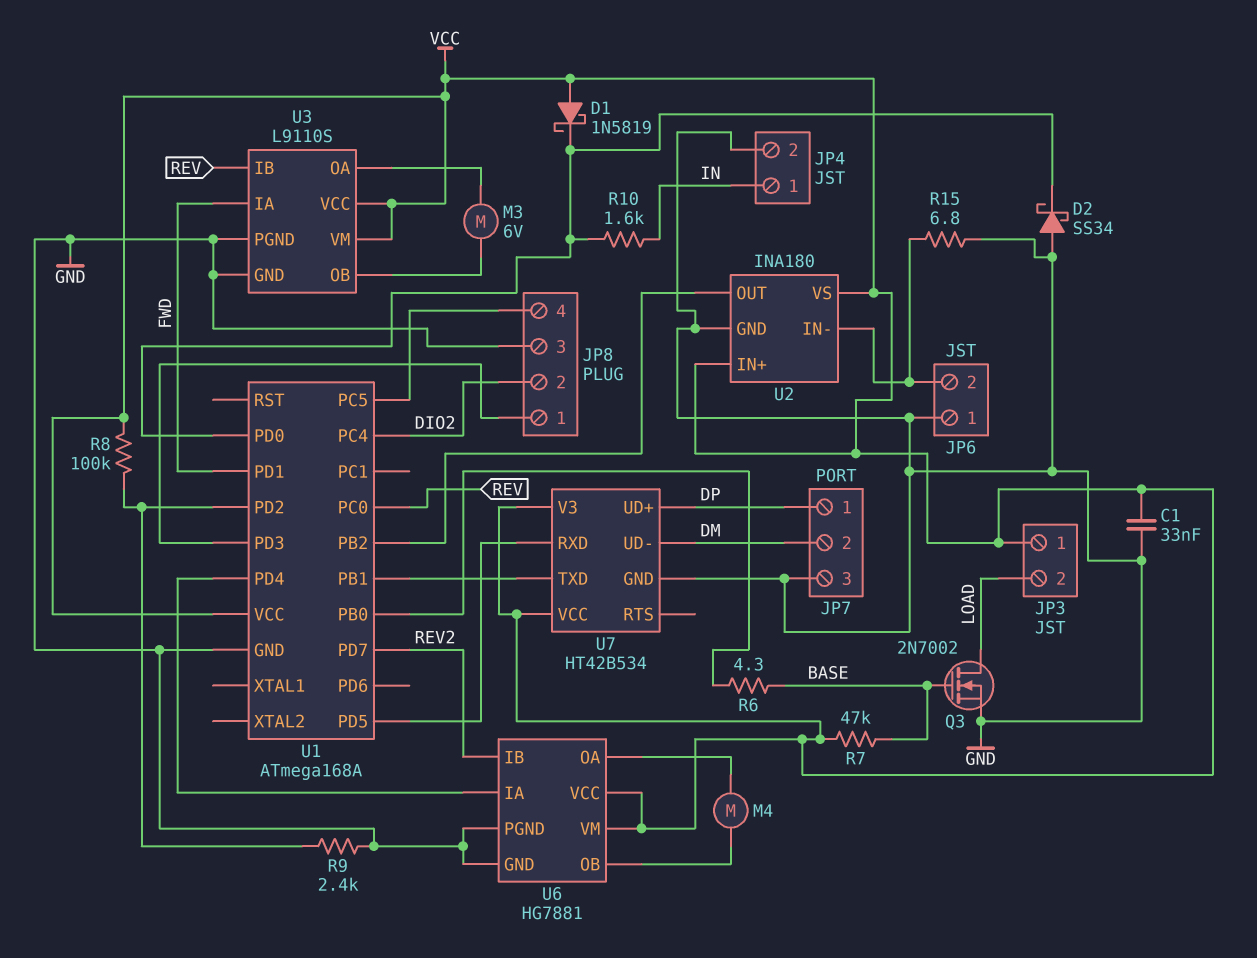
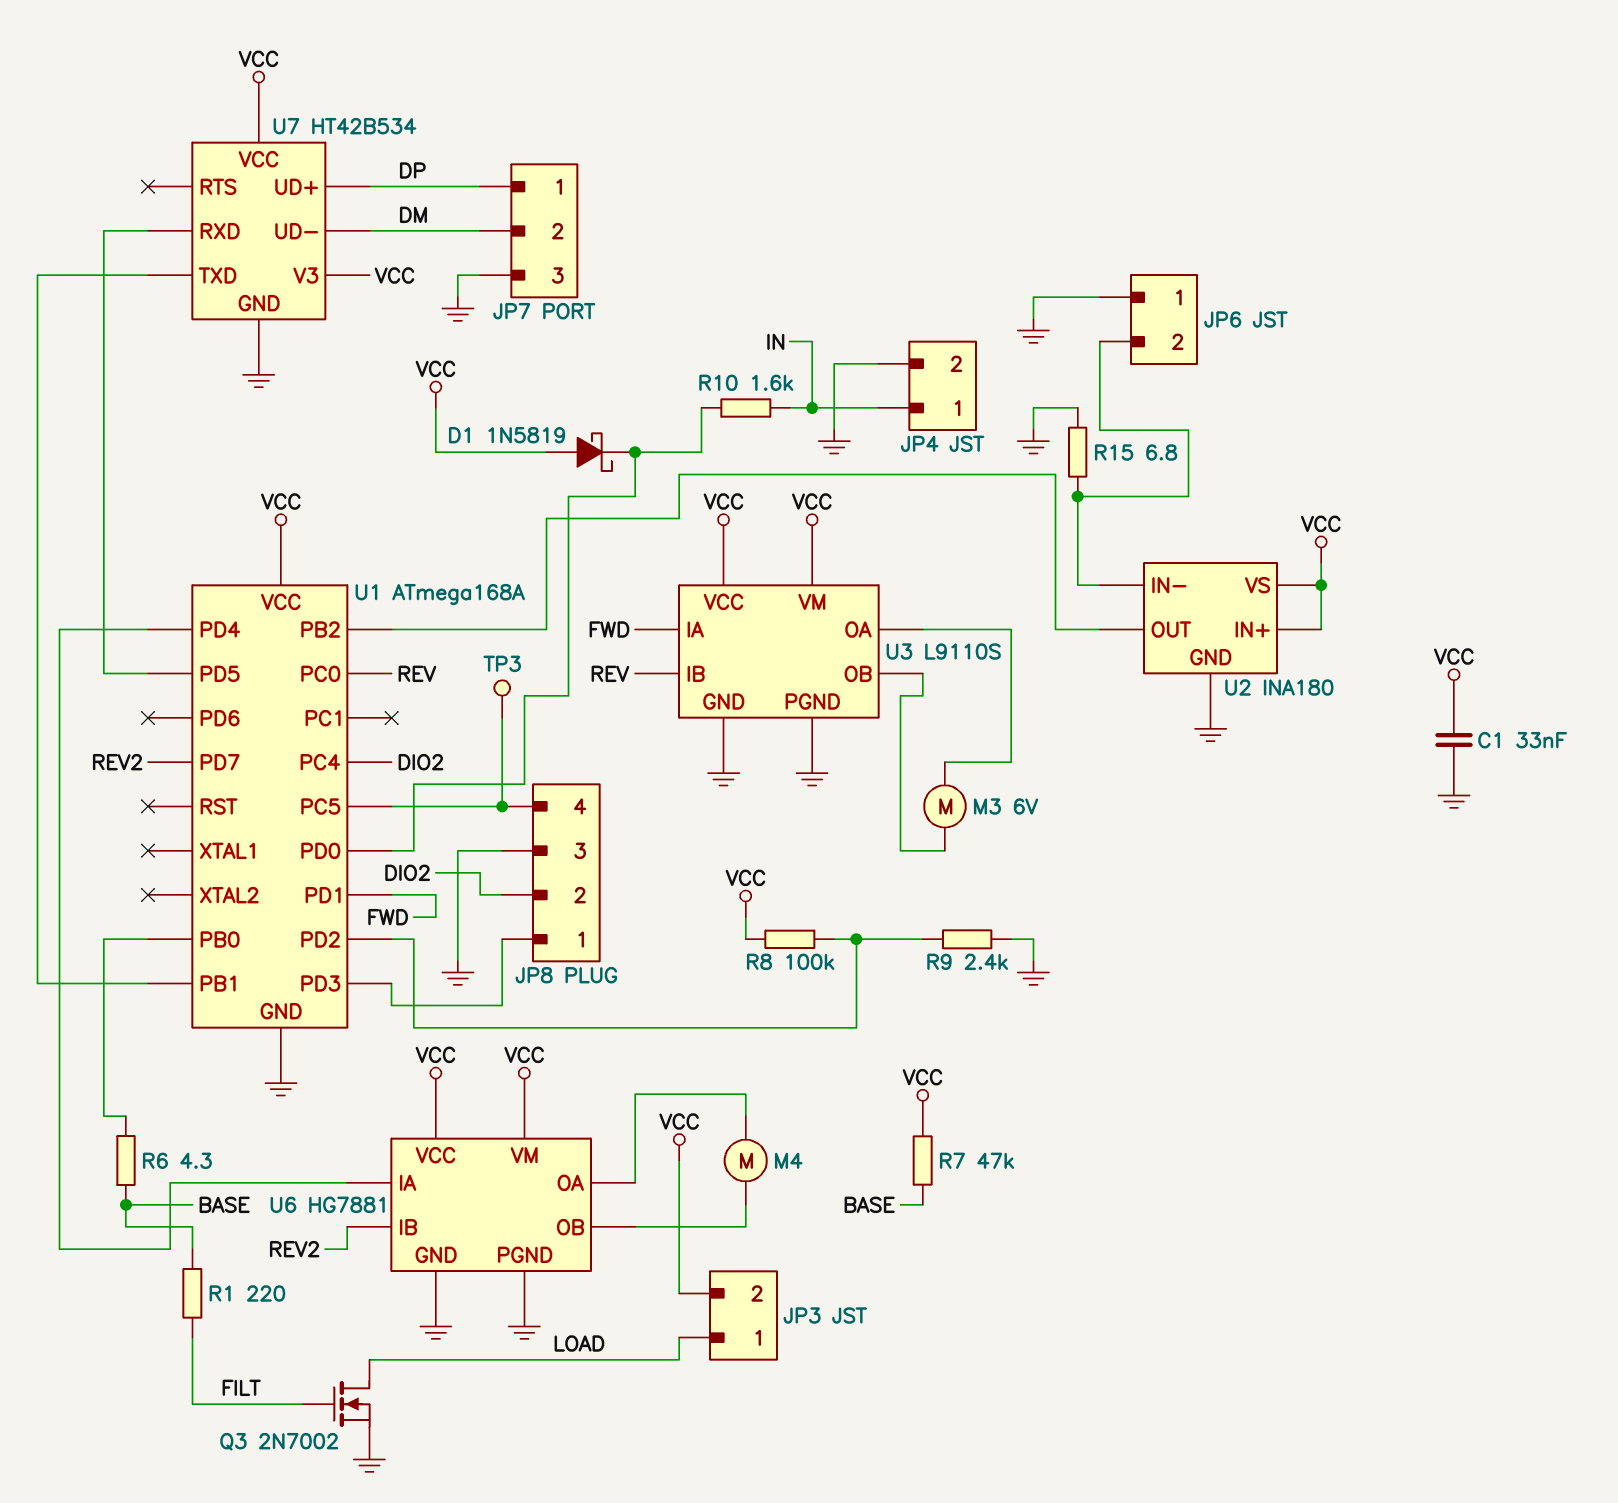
D2: schottky SS34 (A GND, K U1/PD0) -> none
JP3 pin 1: VCC -> LOAD
JP3 pin 2: LOAD -> VCC
Q3: NMOS 2N7002 (G BASE, D LOAD, S GND) -> NMOS 2N7002 (G FILT, D LOAD, S GND)
R1: none -> 220 (BASE, FILT)
TP3: none -> test point (JP8/4)

